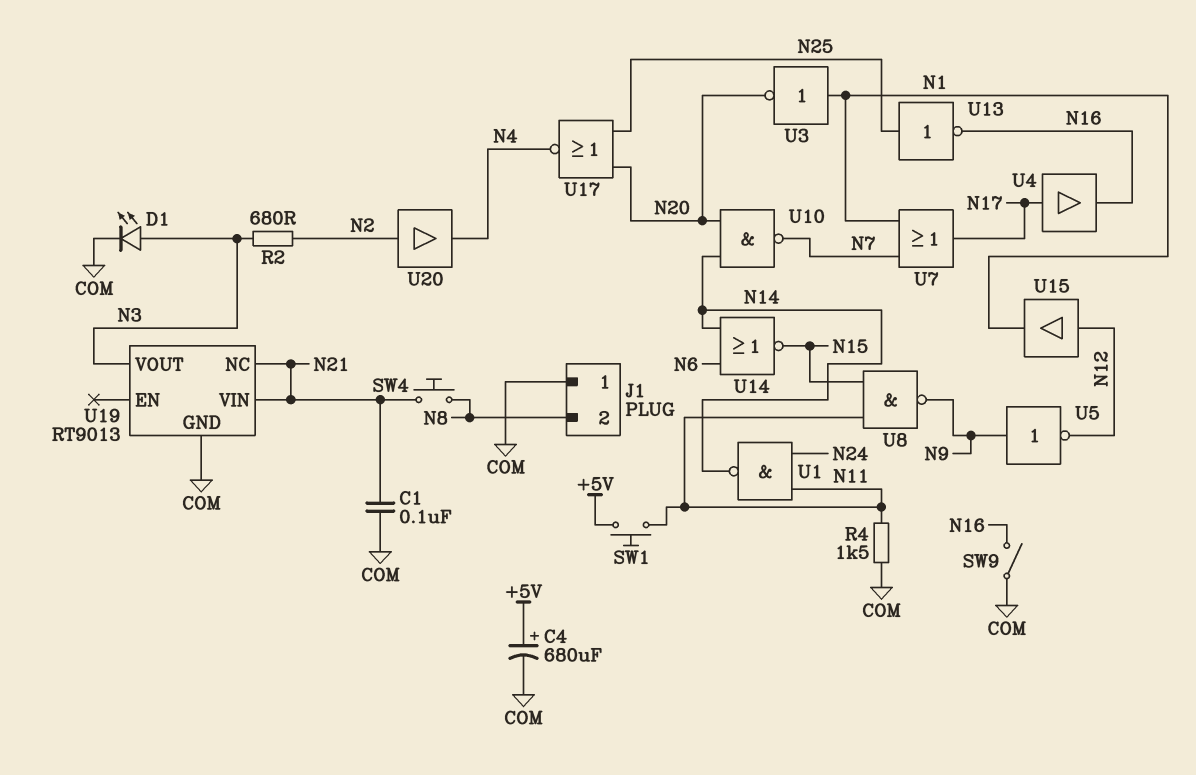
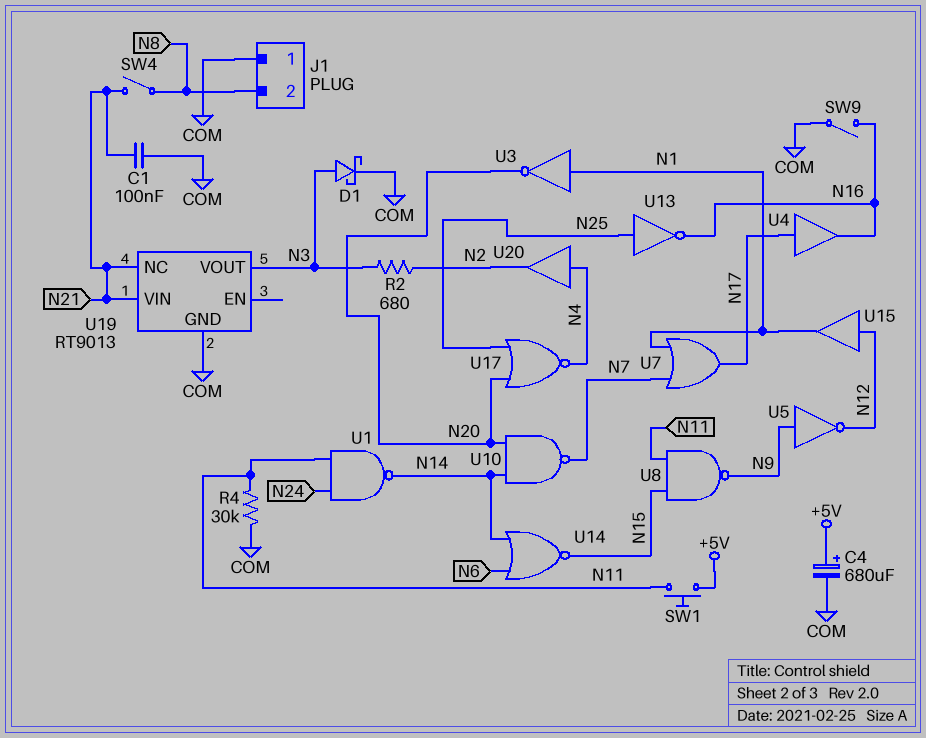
D1: LED (A N3, K COM) -> schottky (A N3, K COM)
R4: 1.5k (COM, N11) -> 30k (COM, N11)
SW4: button (N8, N21) -> switch (N8, N21)
U20: buffer (in N2, out N4) -> buffer (in N4, out N2)

